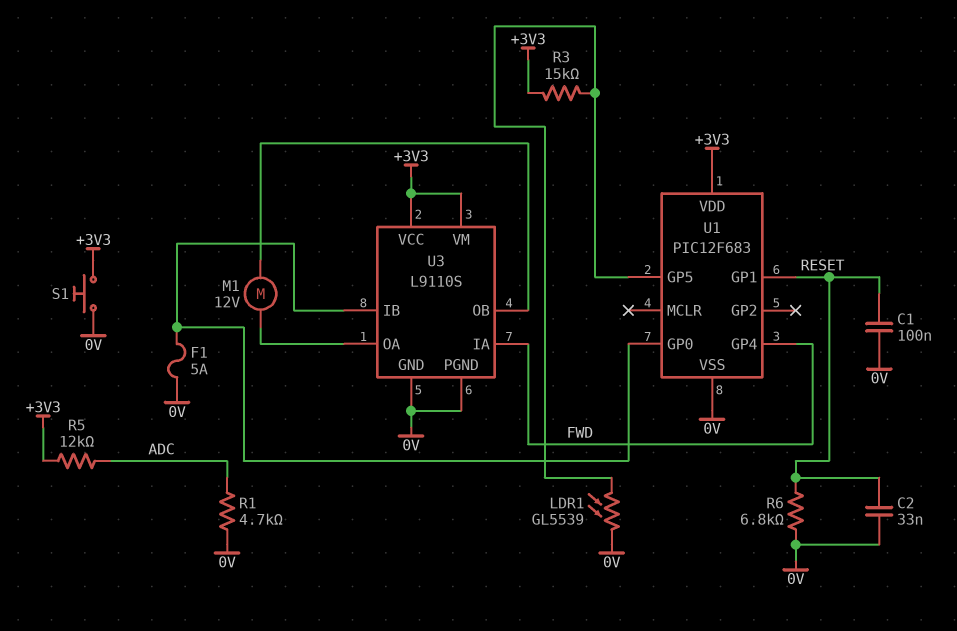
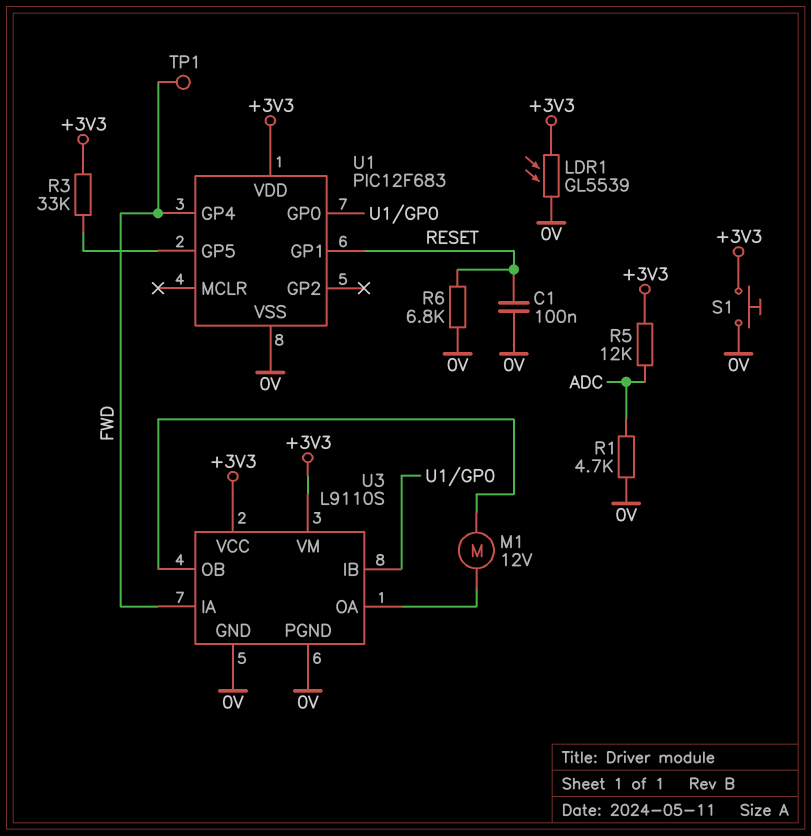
C2: 33nF (0V, RESET) -> none
F1: 5A (0V, U1/GP0) -> none
LDR1: GL5539 (0V, U1/GP5) -> GL5539 (+3V3, 0V)
R3: 15k (+3V3, U1/GP5) -> 33k (+3V3, U1/GP5)
TP1: none -> test point (FWD)

